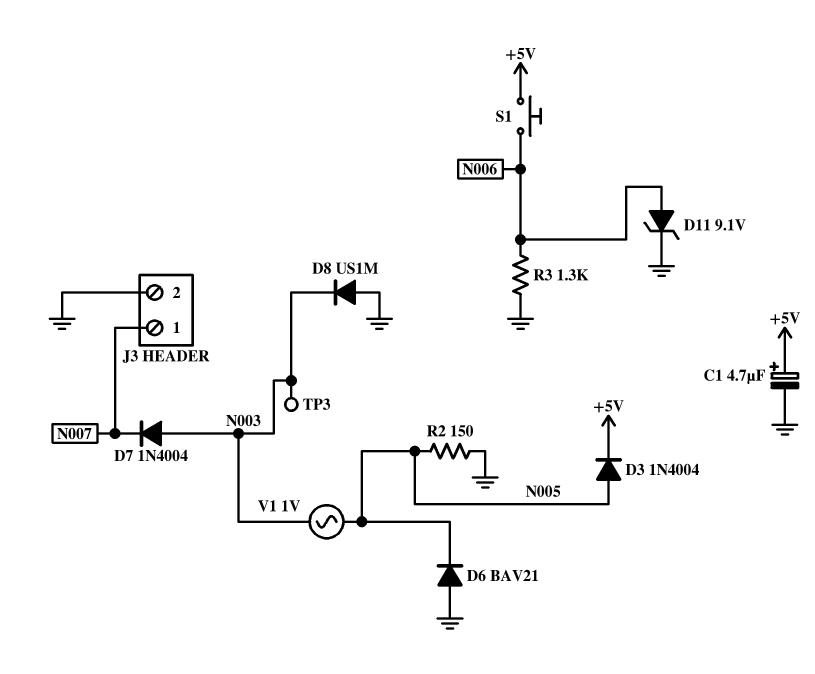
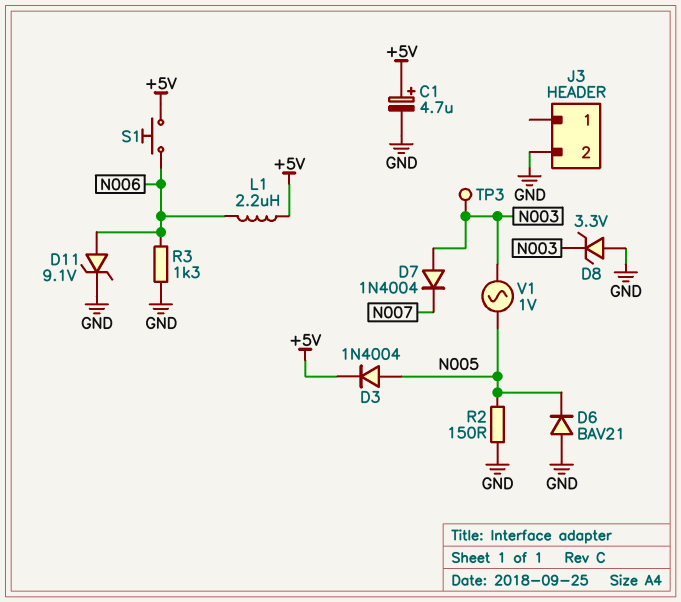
D8: diode US1M (A GND, K N003) -> zener 3.3V (A GND, K N003)
J3 pin 1: N007 -> none
L1: none -> 2.2uH (+5V, N006)

